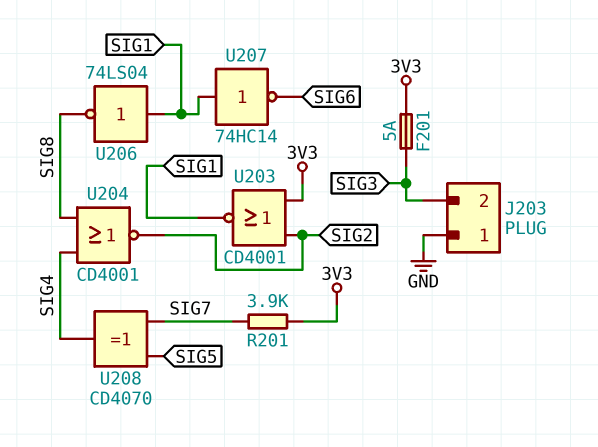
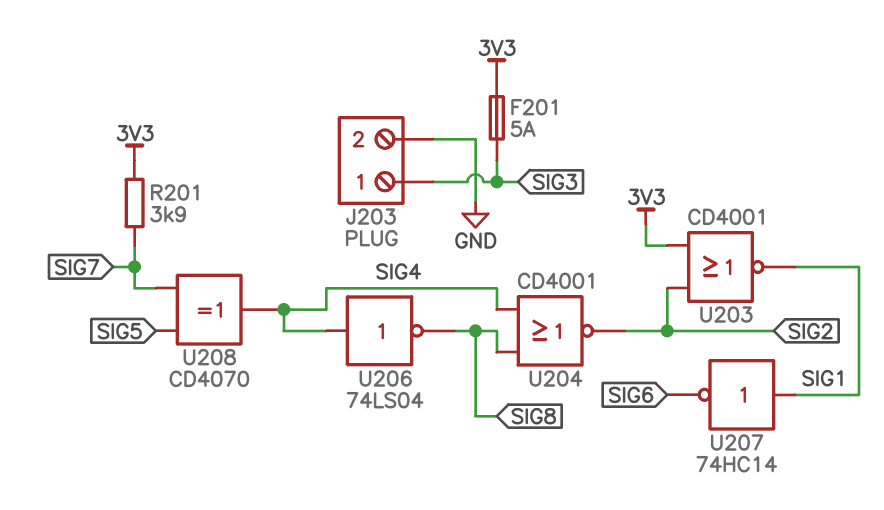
J203 pin 1: GND -> SIG3
J203 pin 2: SIG3 -> GND
U206: NOT 74LS04 (in SIG1, out SIG8) -> NOT 74LS04 (in SIG4, out SIG8)

